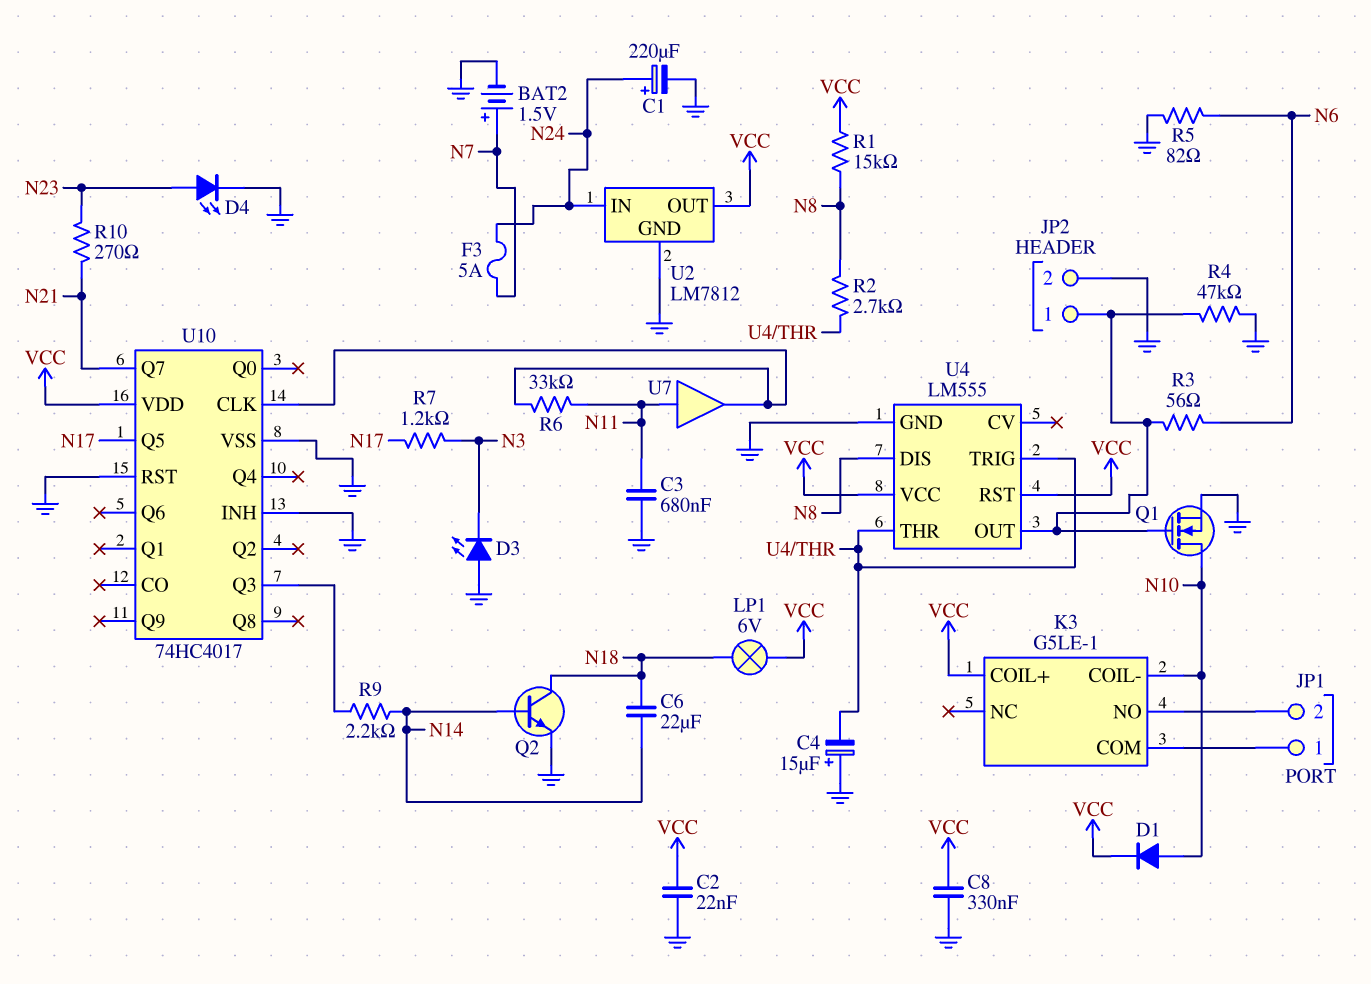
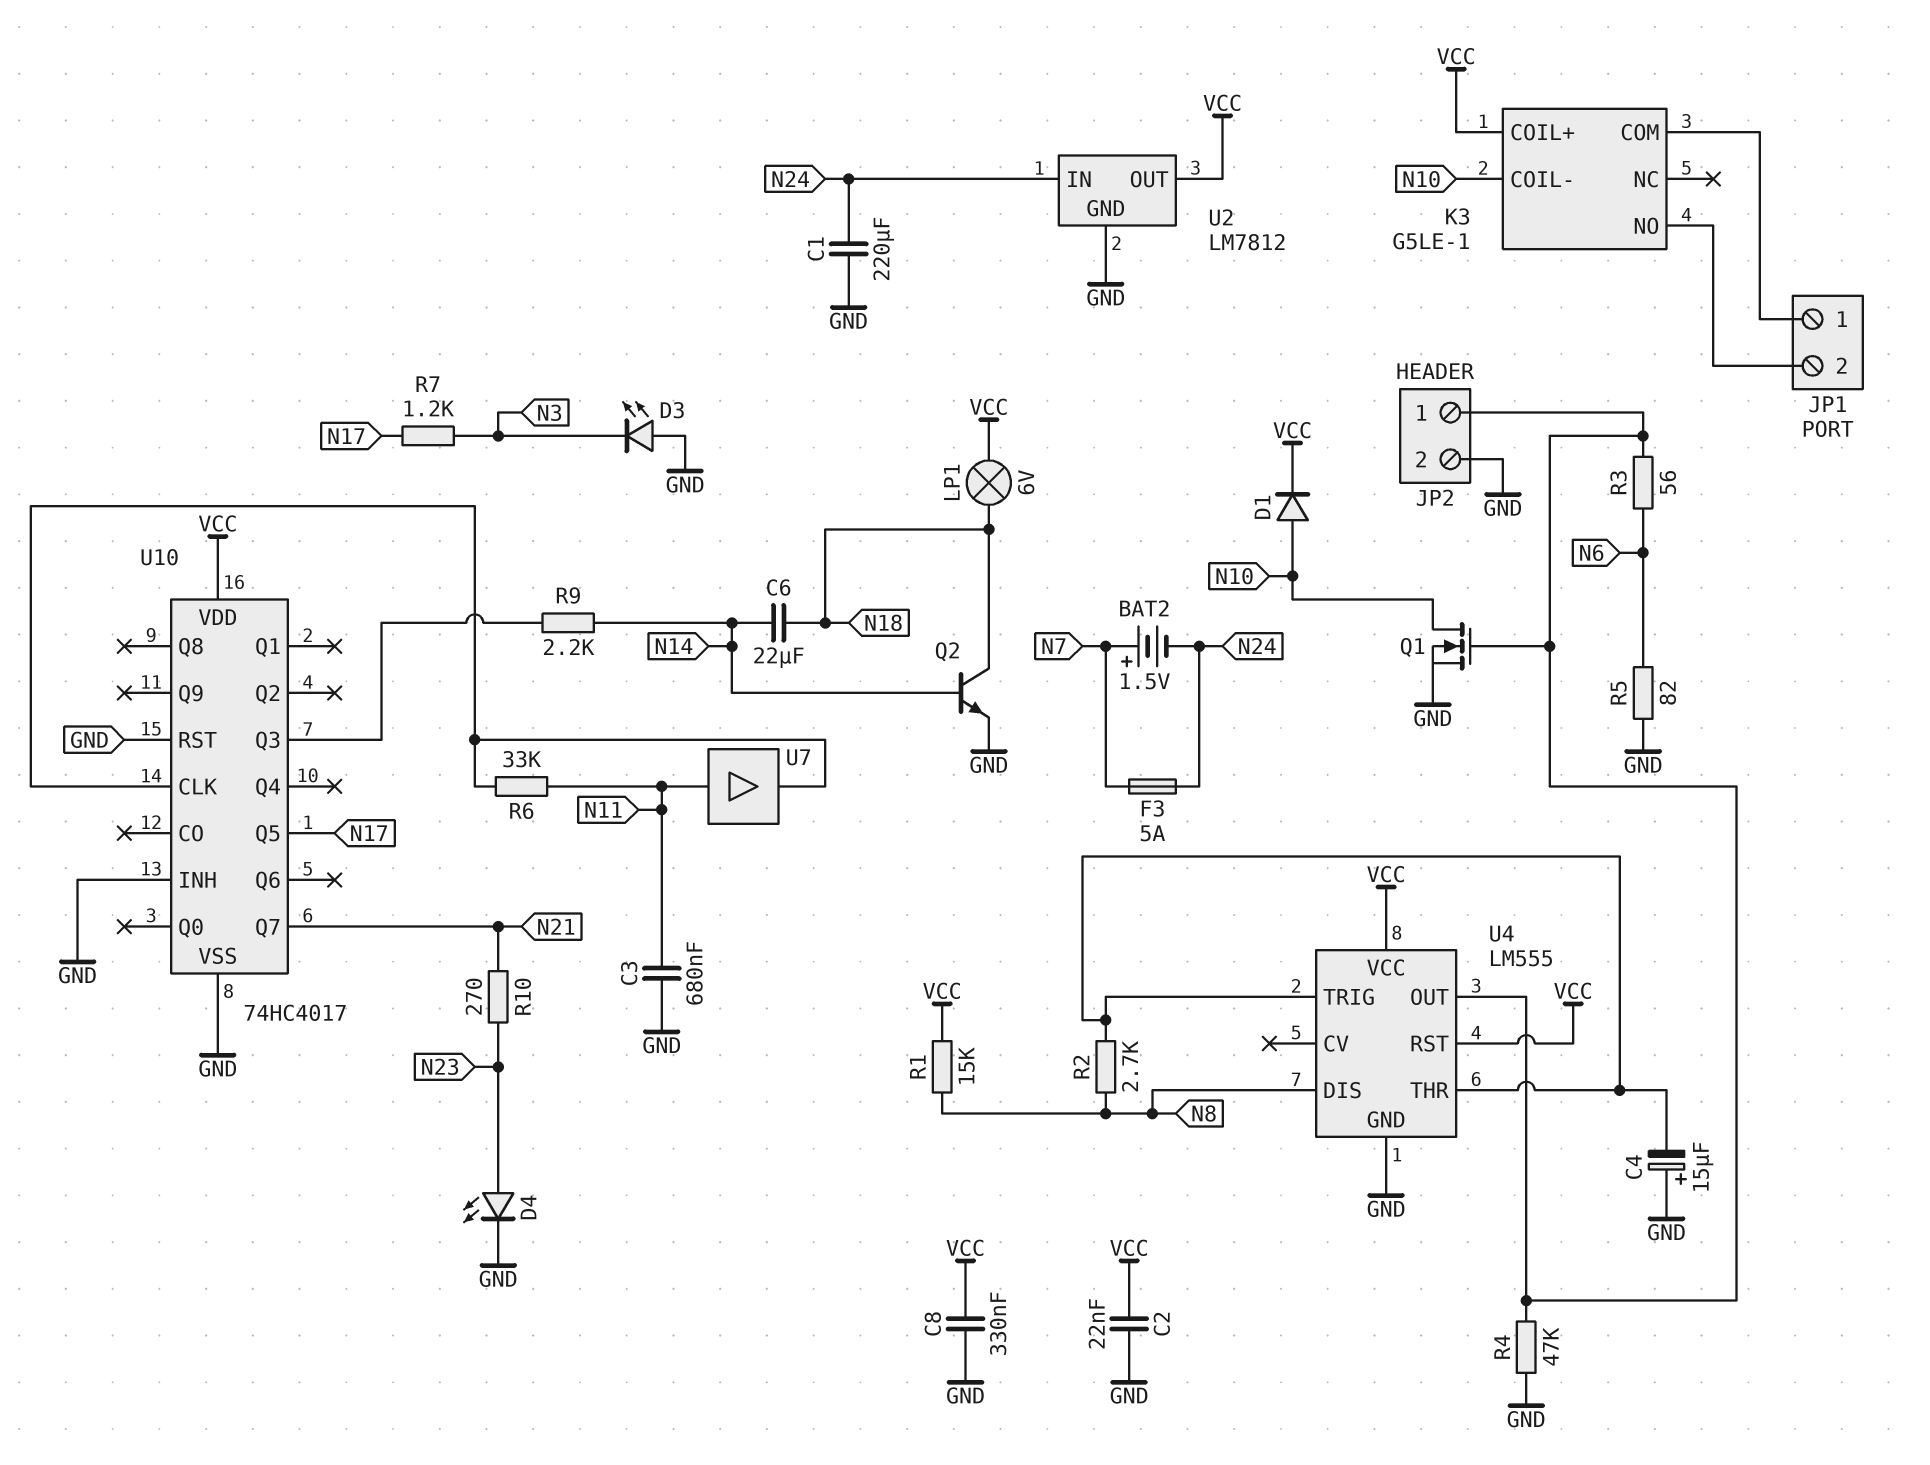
BAT2: 1.5V (plus N7, minus GND) -> 1.5V (plus N7, minus N24)
C1: 220uF (plus N24, minus GND) -> 220uF (GND, N24)

